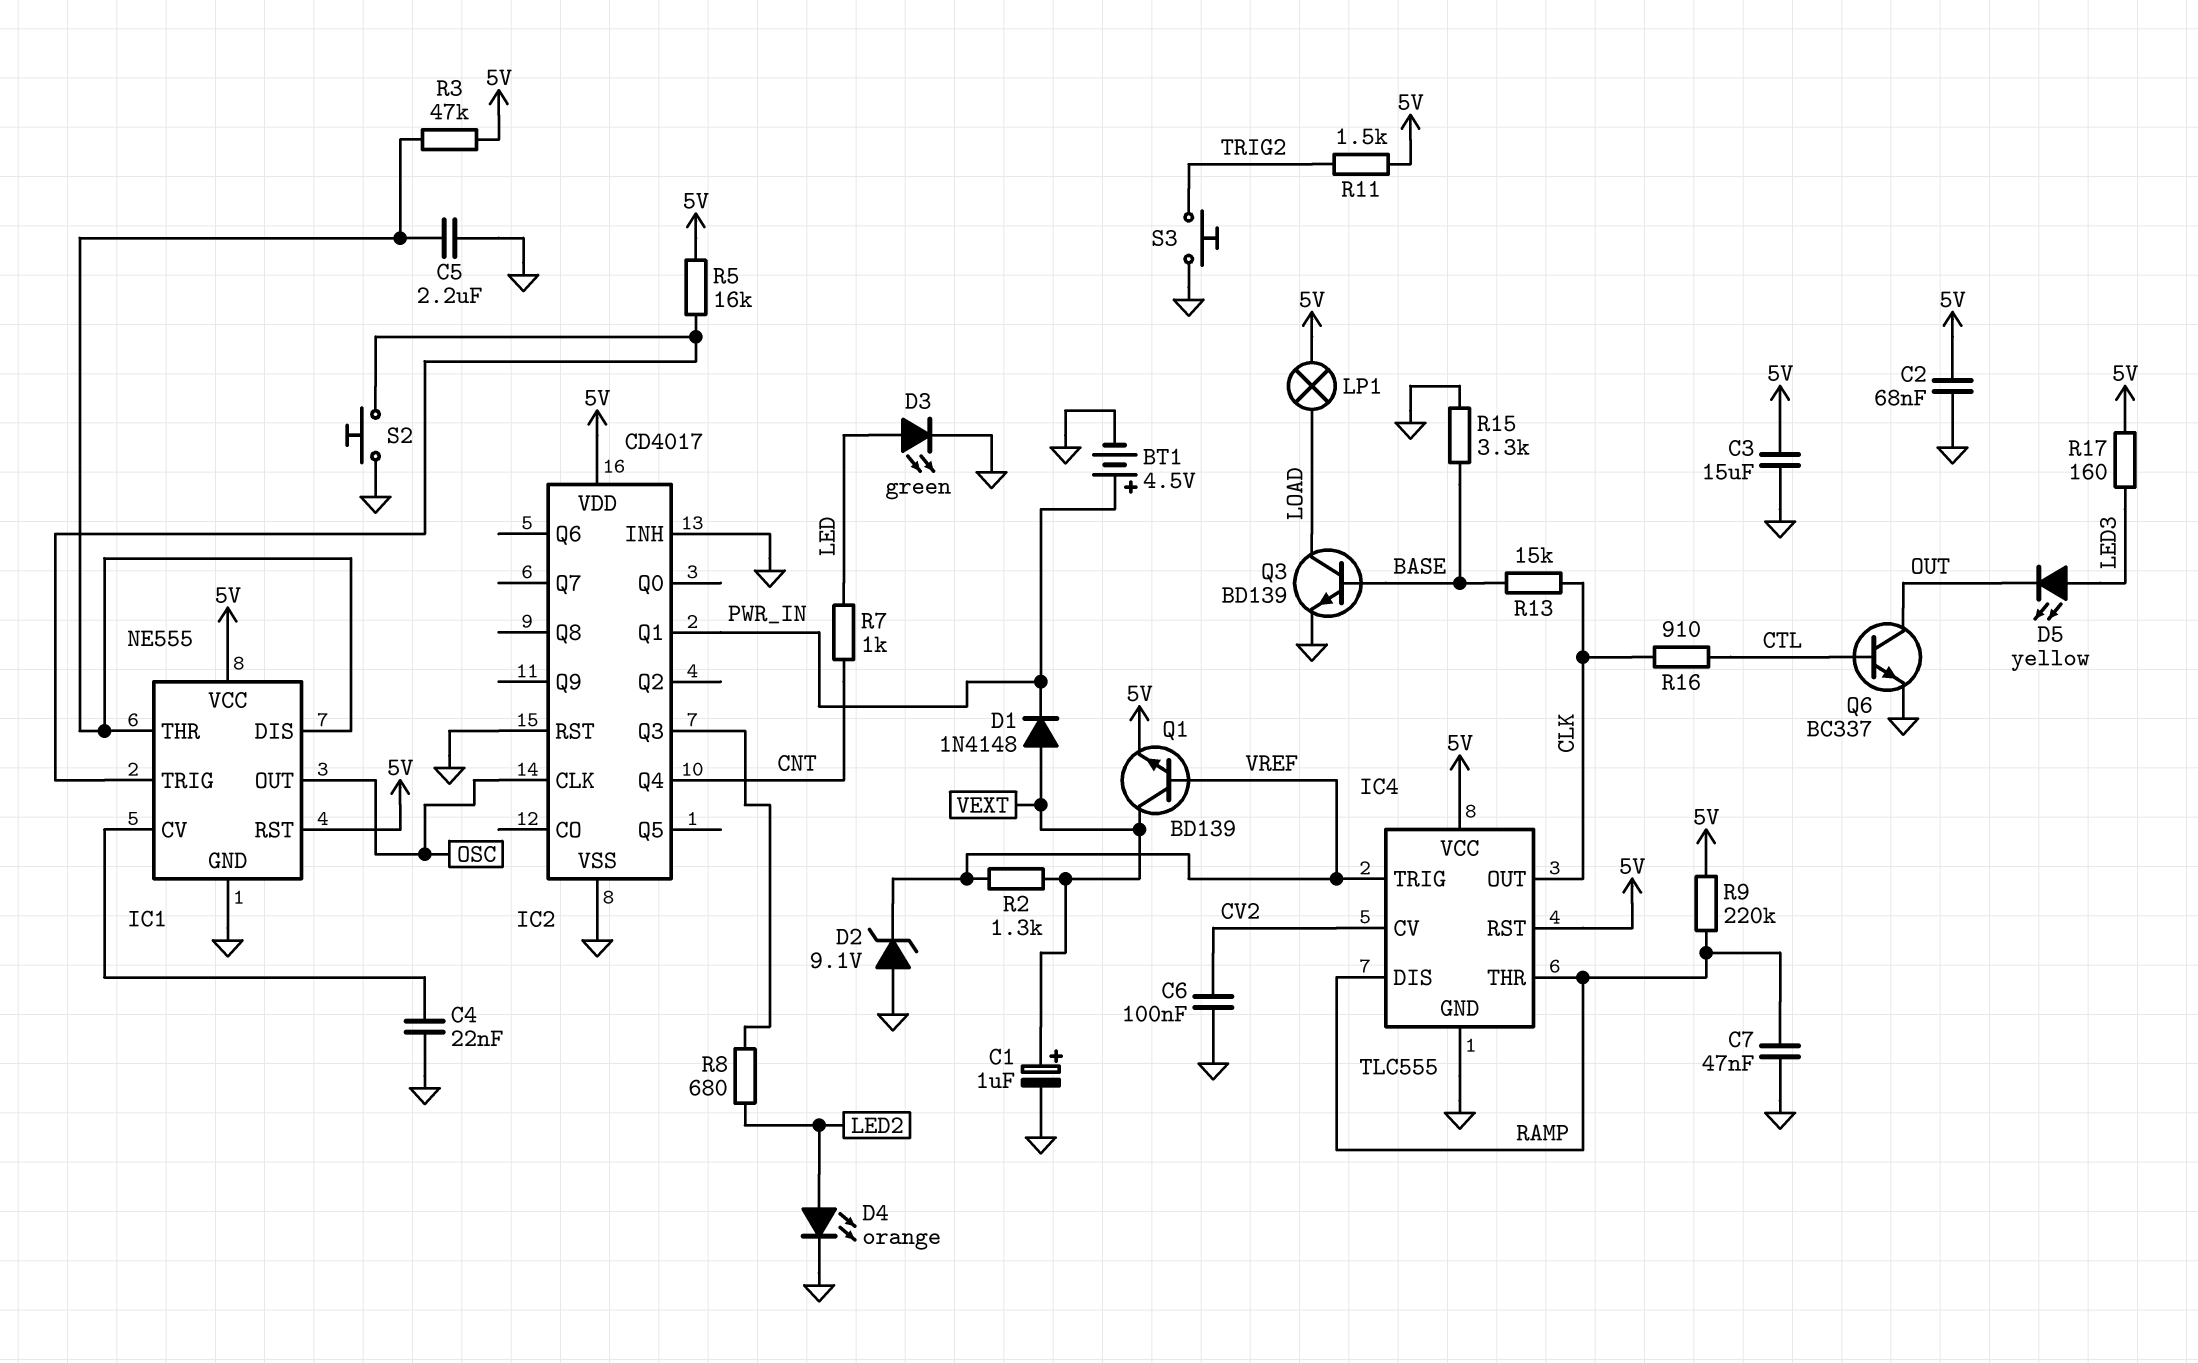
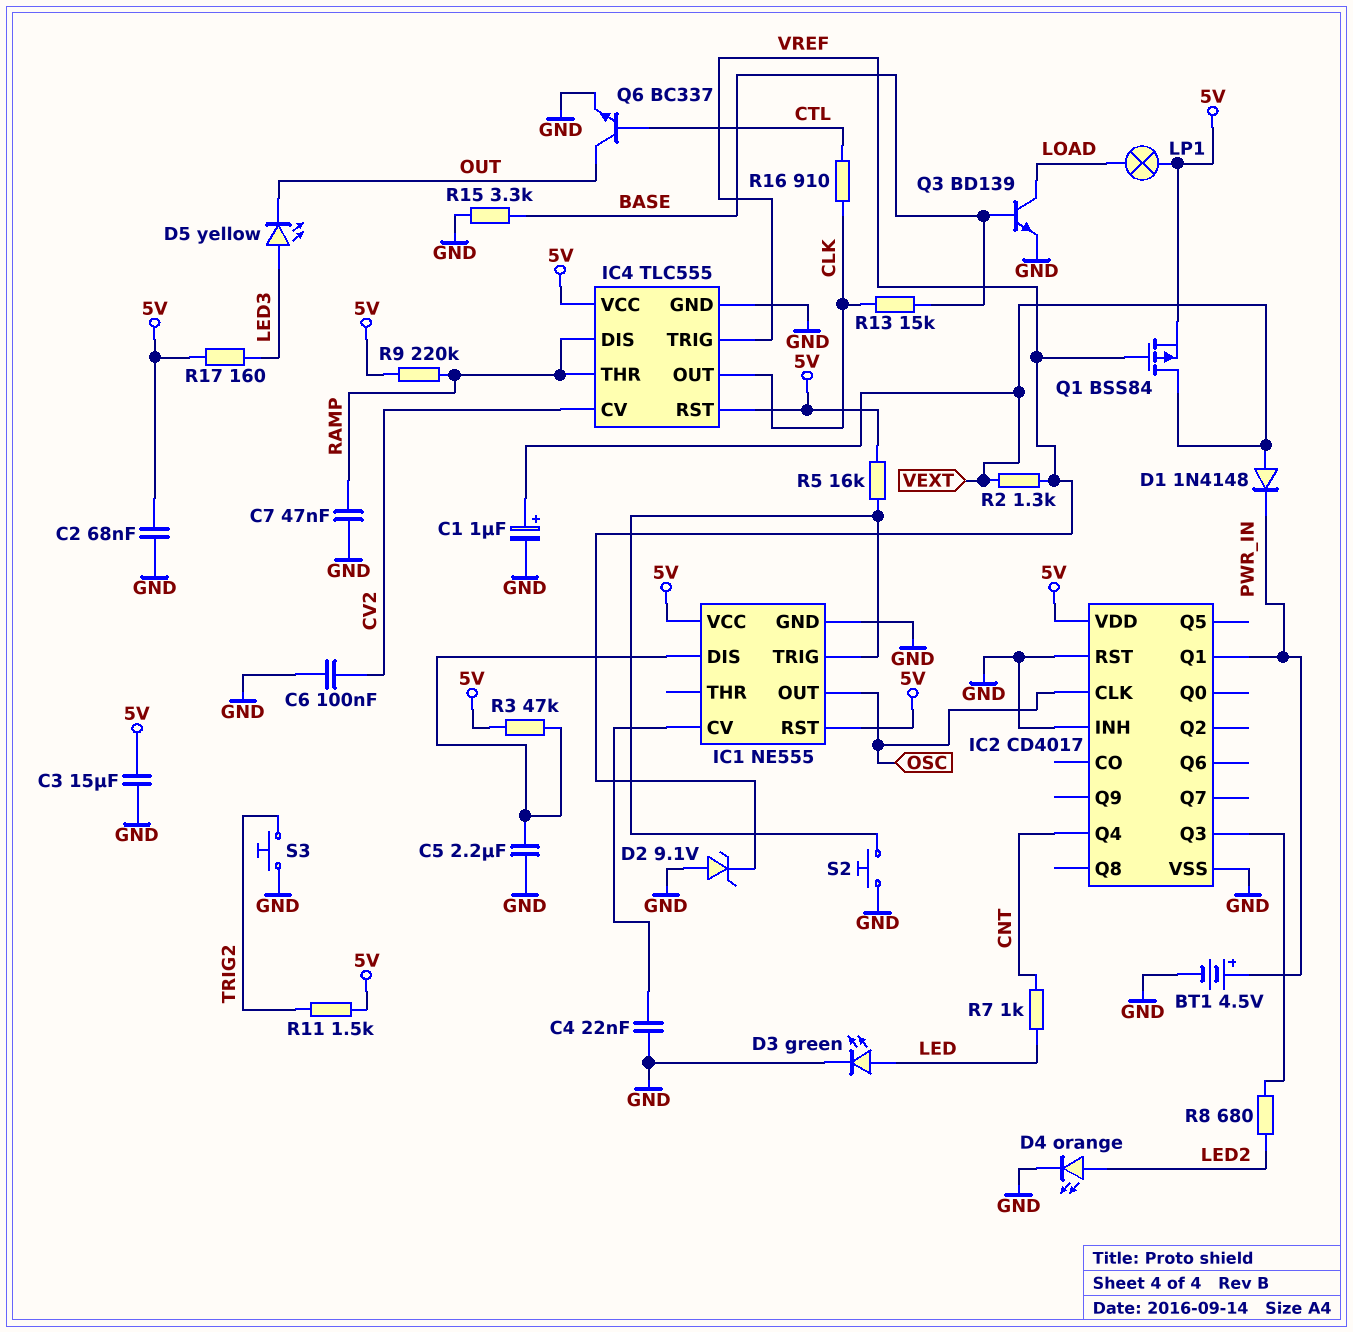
IC1 pin THR: IC1/DIS -> none
Q1: NPN BD139 (B VREF, C VEXT, E 5V) -> PMOS BSS84 (G VREF, D VEXT, S 5V)

